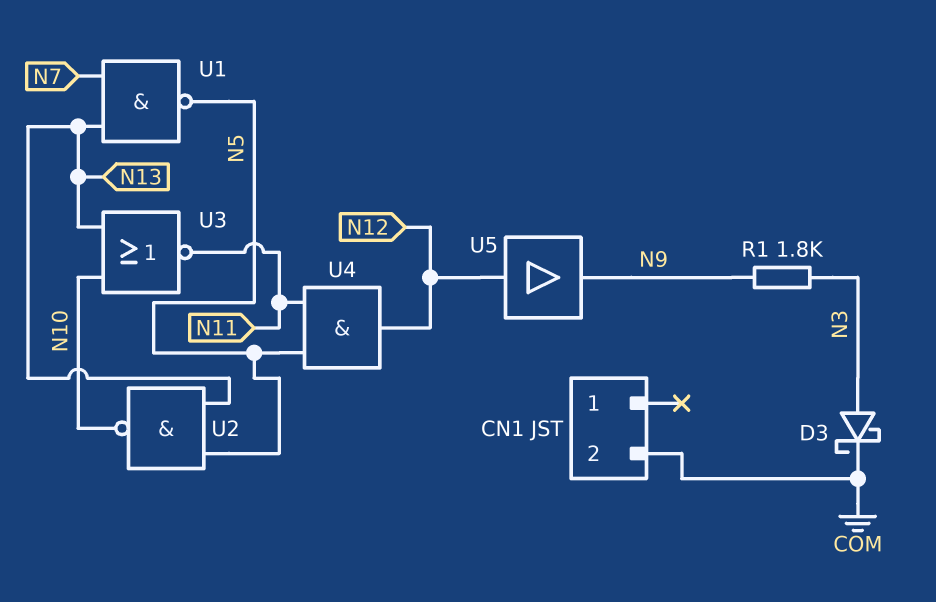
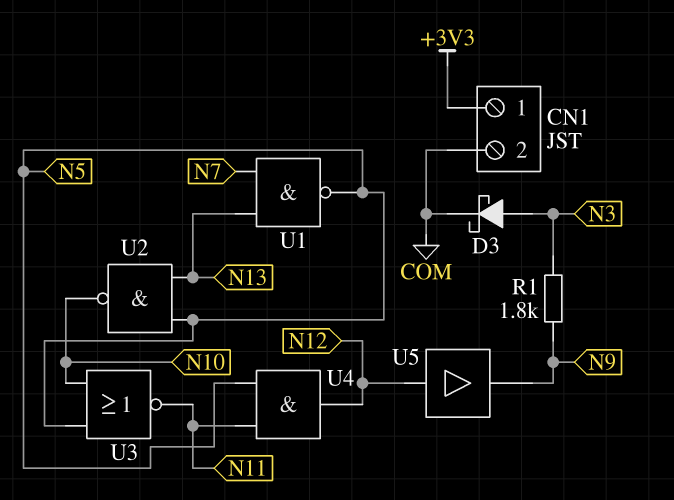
CN1 pin 1: none -> +3V3
U3: NOR (in N10, in N13, out N11) -> NOR (in N5, in N10, out N11)

